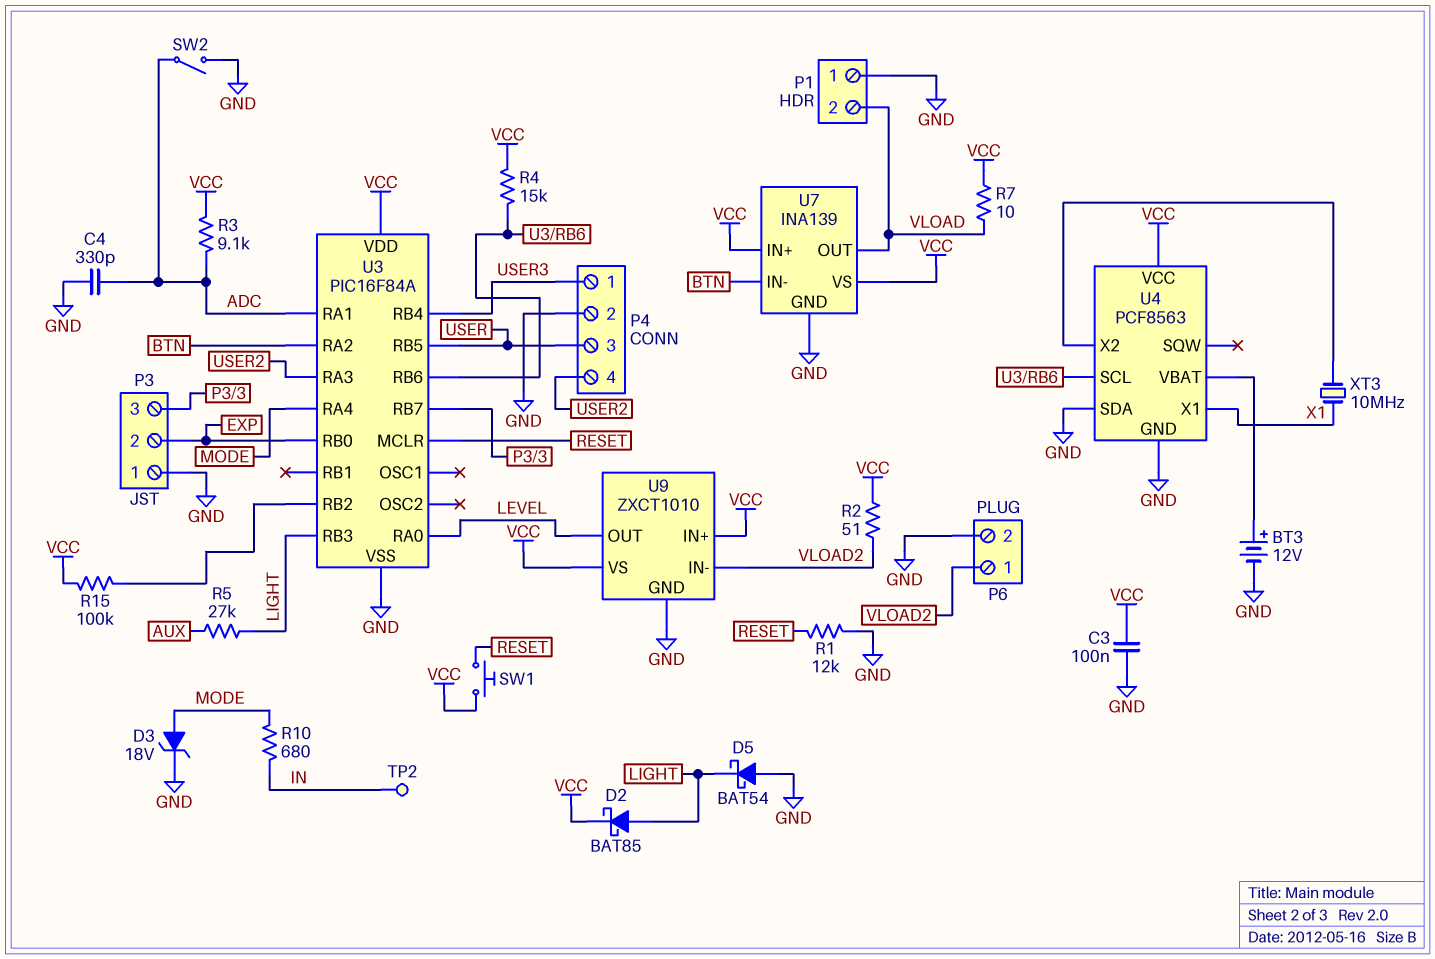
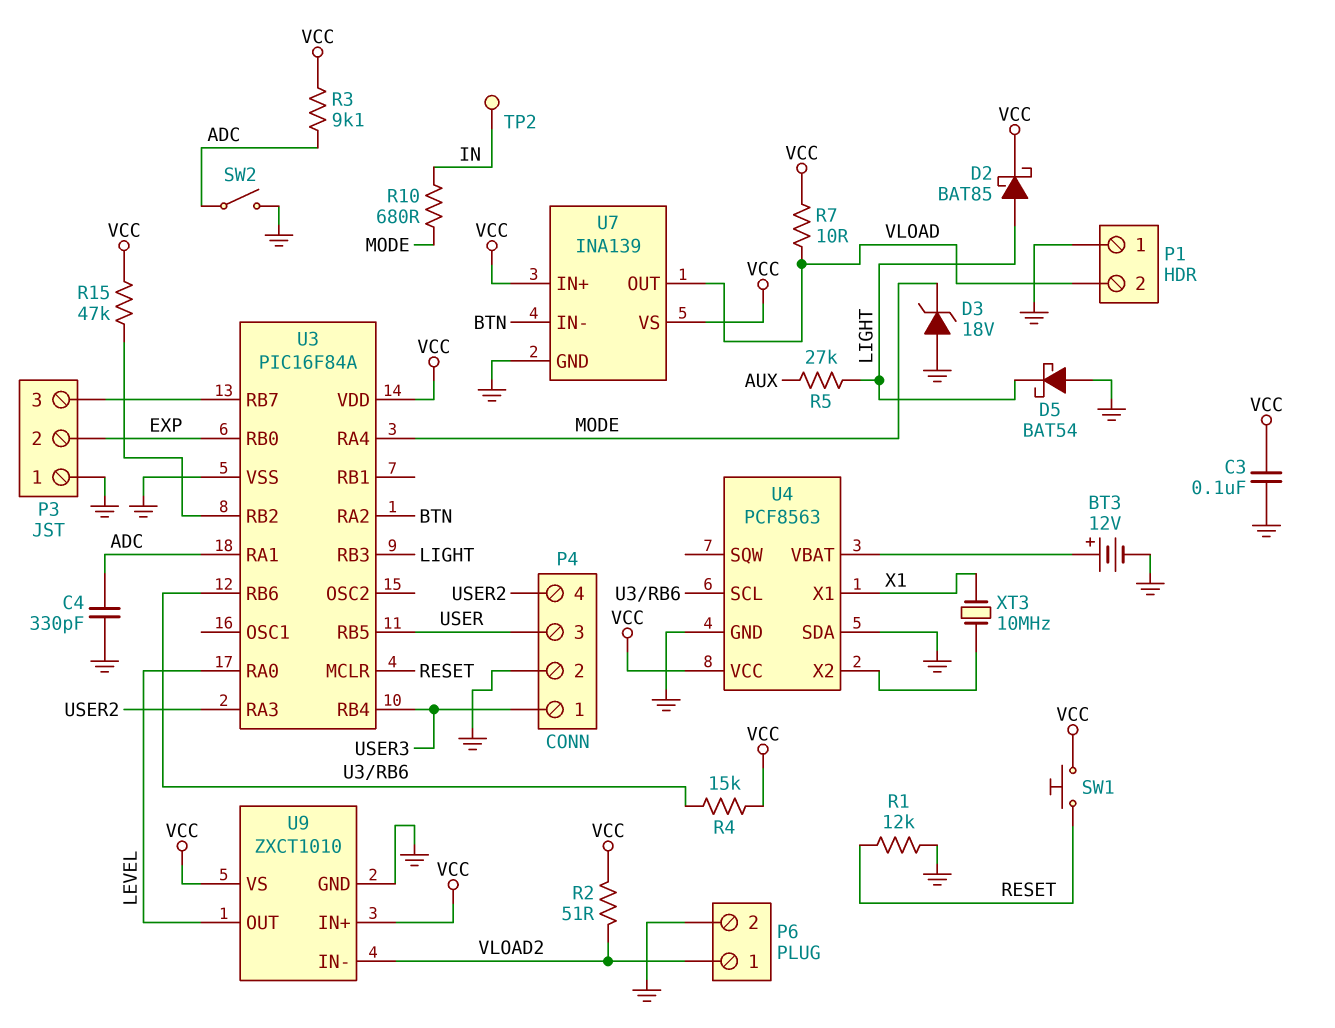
D3: zener 18V (A MODE, K GND) -> zener 18V (A GND, K MODE)
R15: 100k (U3/RB2, VCC) -> 47k (U3/RB2, VCC)

